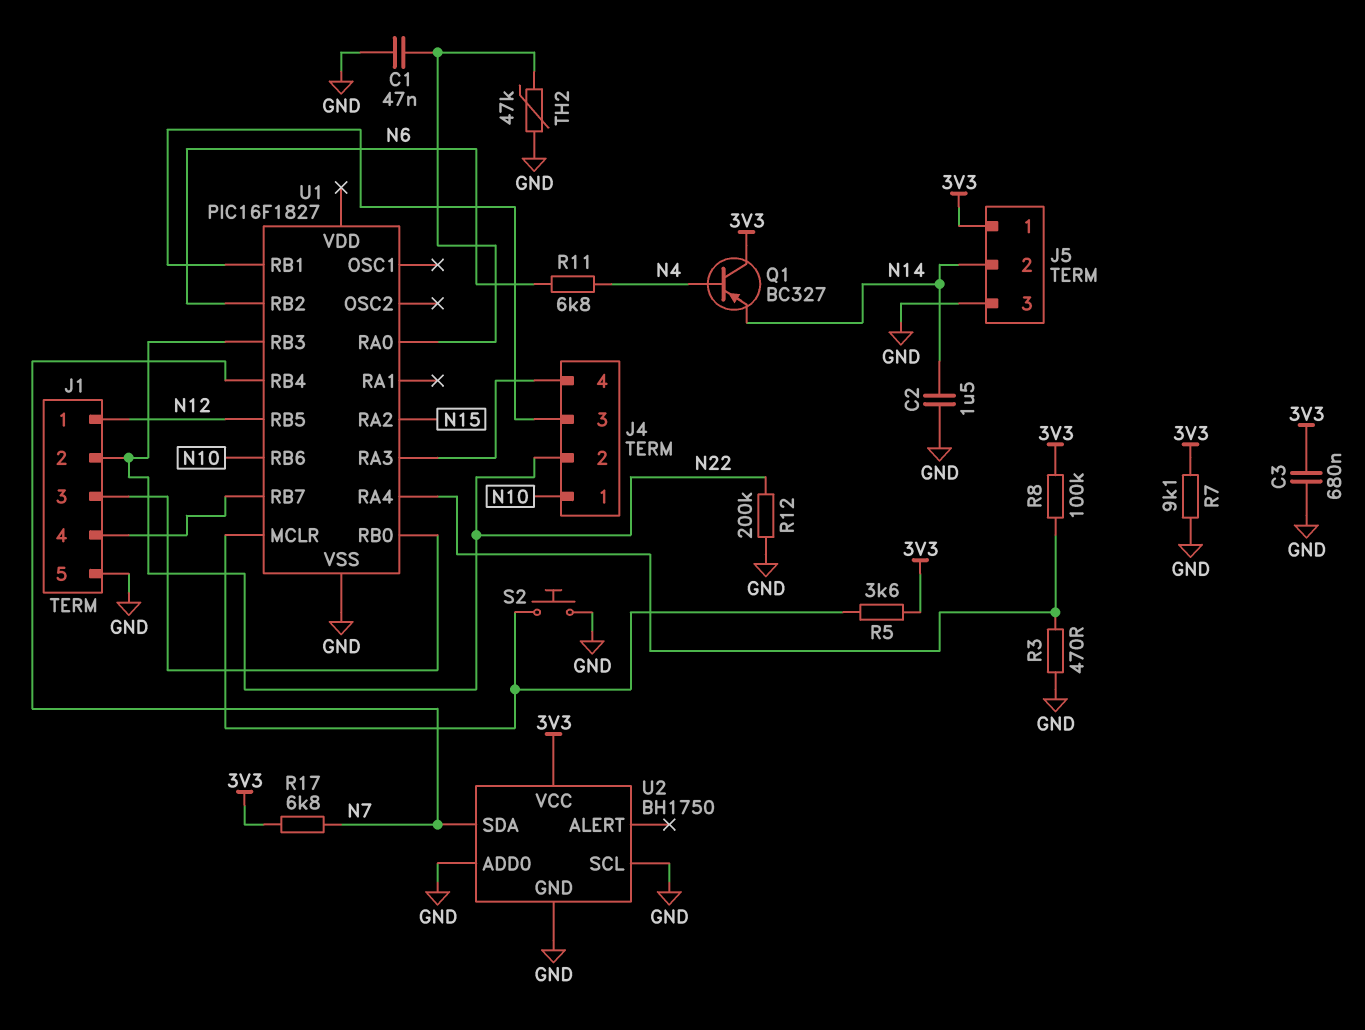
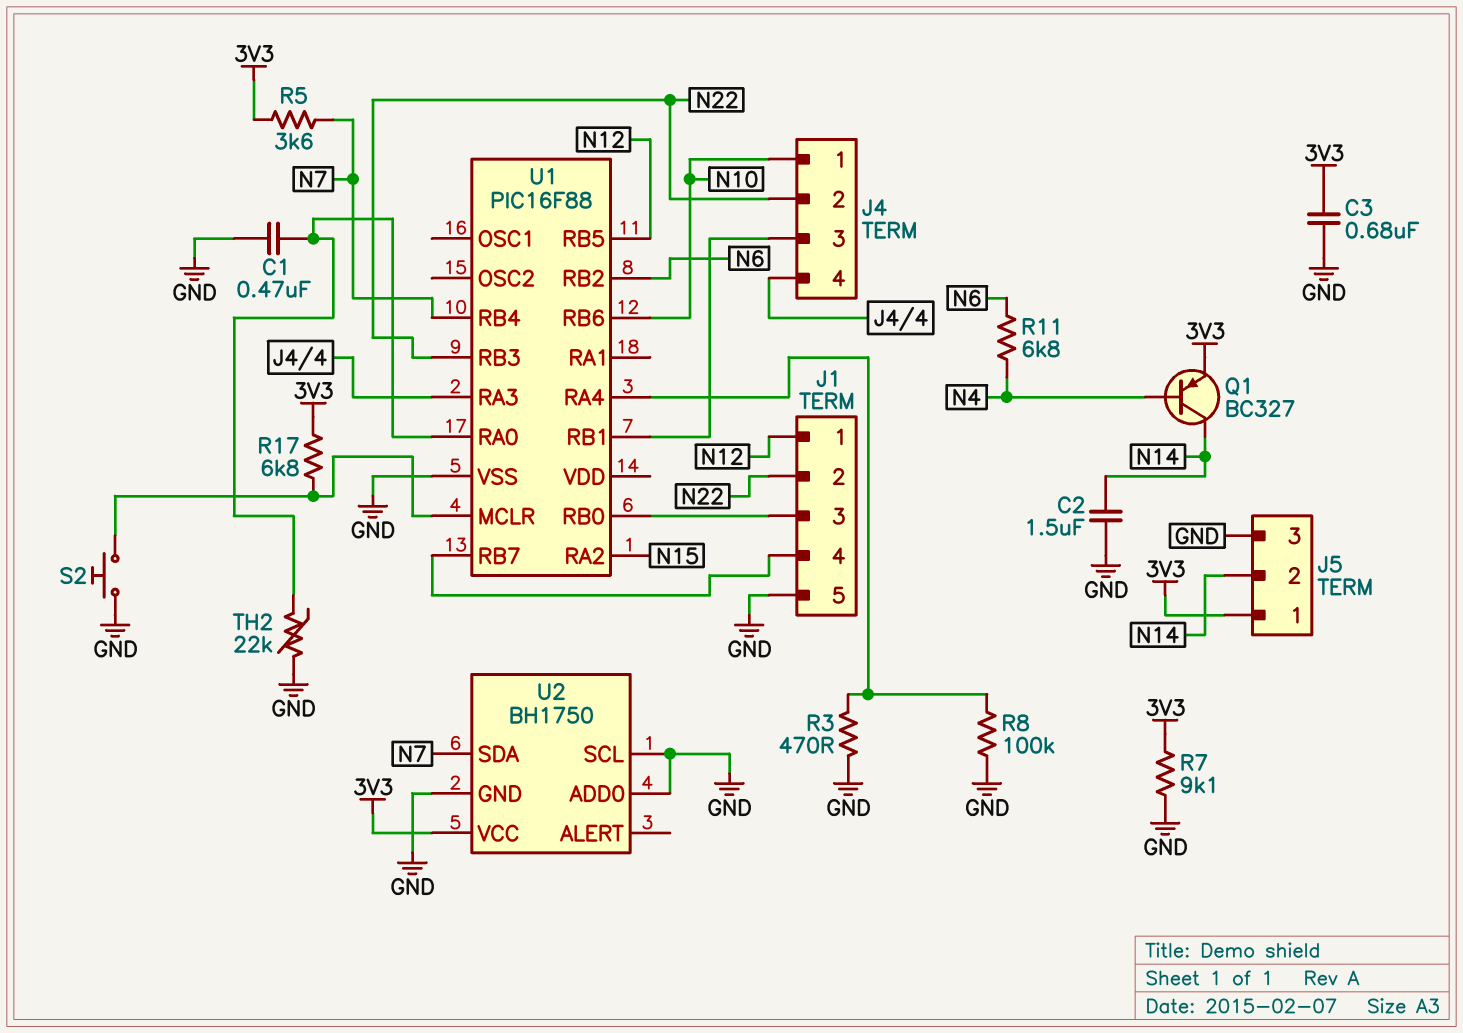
C1: 47nF (GND, U1/RA0) -> 470nF (GND, U1/RA0)
Q1: PNP BC327 (B N4, C 3V3, E N14) -> PNP BC327 (B N4, C N14, E 3V3)
R5: 3.6k (3V3, U1/MCLR) -> 3.6k (3V3, N7)
R8: 100k (3V3, U1/RA4) -> 100k (GND, U1/RA4)
R12: 200k (GND, N22) -> none
R17: 6.8k (3V3, N7) -> 6.8k (3V3, U1/MCLR)
TH2: 47k (GND, U1/RA0) -> 22k (GND, U1/RA0)
U1: PIC16F1827 -> PIC16F88

